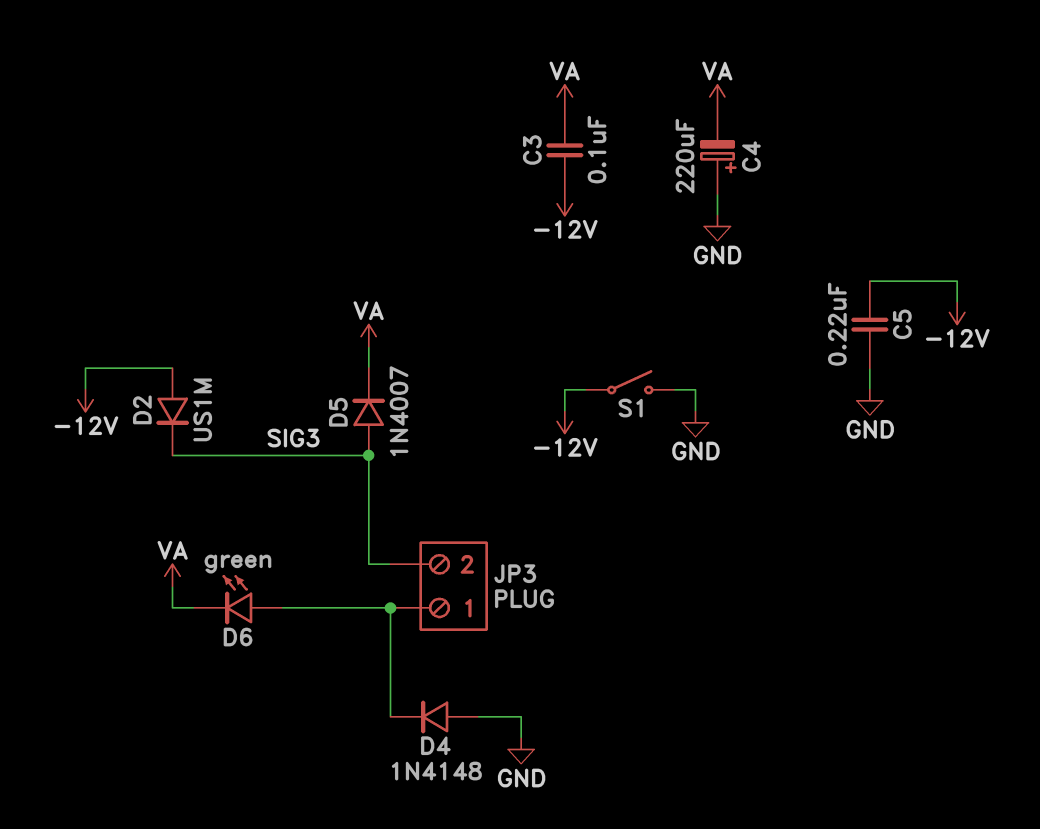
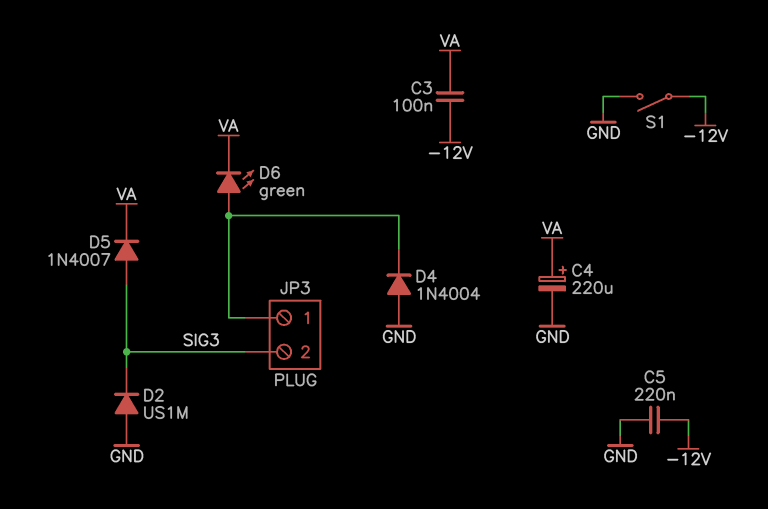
C4: 220uF (plus GND, minus VA) -> 220uF (plus VA, minus GND)
D2: diode US1M (A -12V, K SIG3) -> diode US1M (A GND, K SIG3)
D4: diode 1N4148 (A GND, K JP3/1) -> diode 1N4004 (A GND, K JP3/1)

